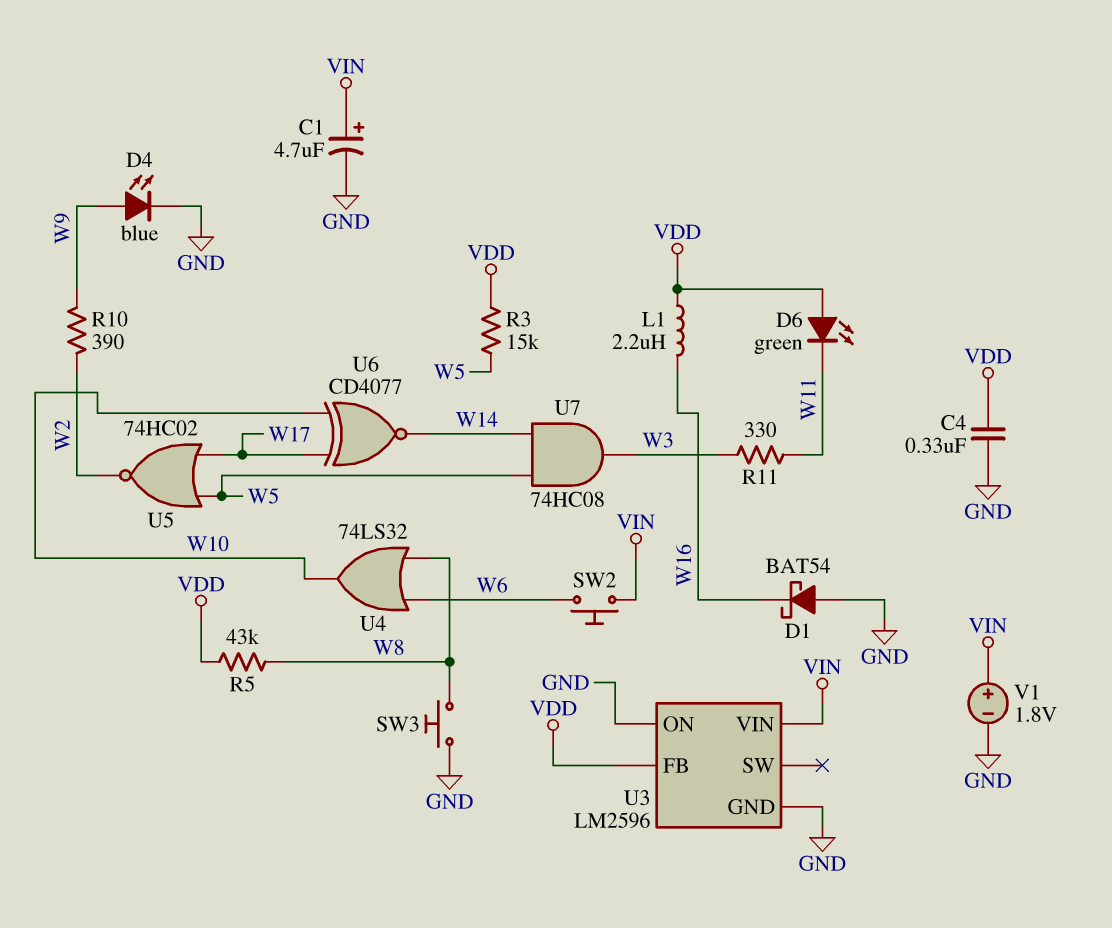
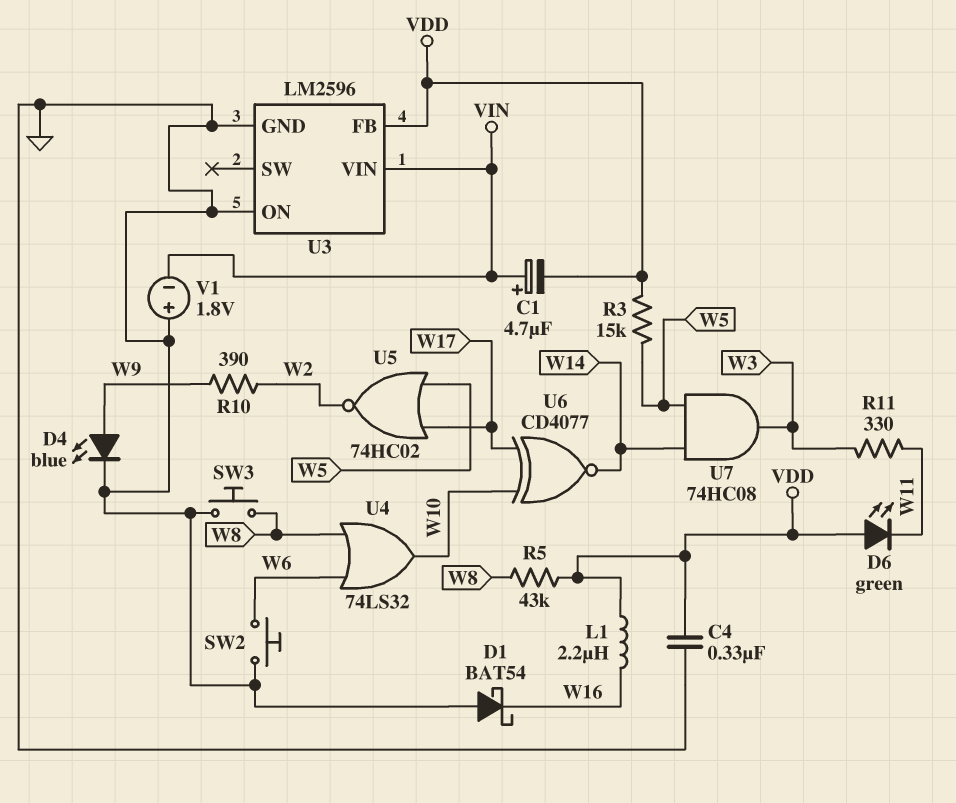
C1: 4.7uF (plus VIN, minus GND) -> 4.7uF (plus VIN, minus VDD)
SW2: button (VIN, W6) -> button (GND, W6)
V1: 1.8V (plus VIN, minus GND) -> 1.8V (plus GND, minus VIN)

